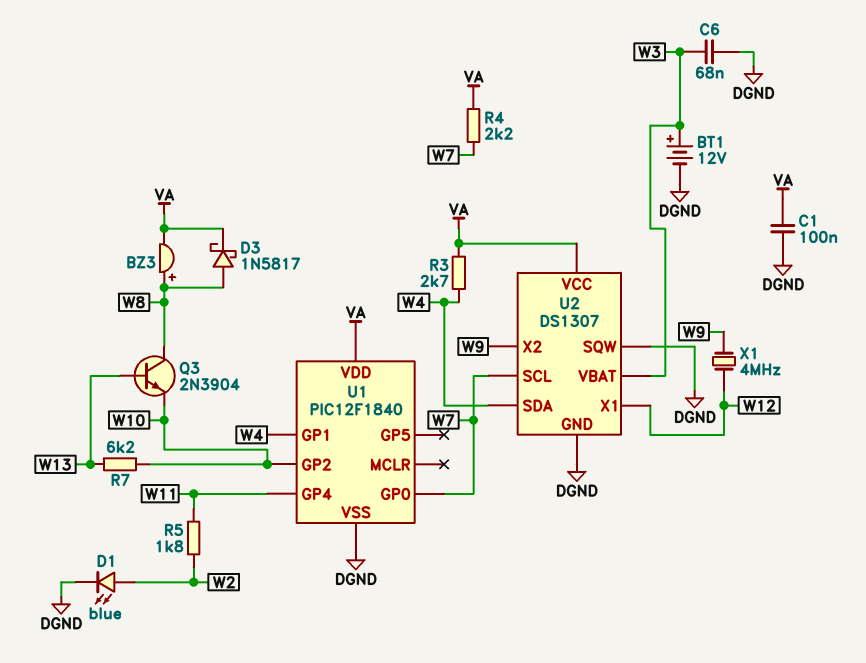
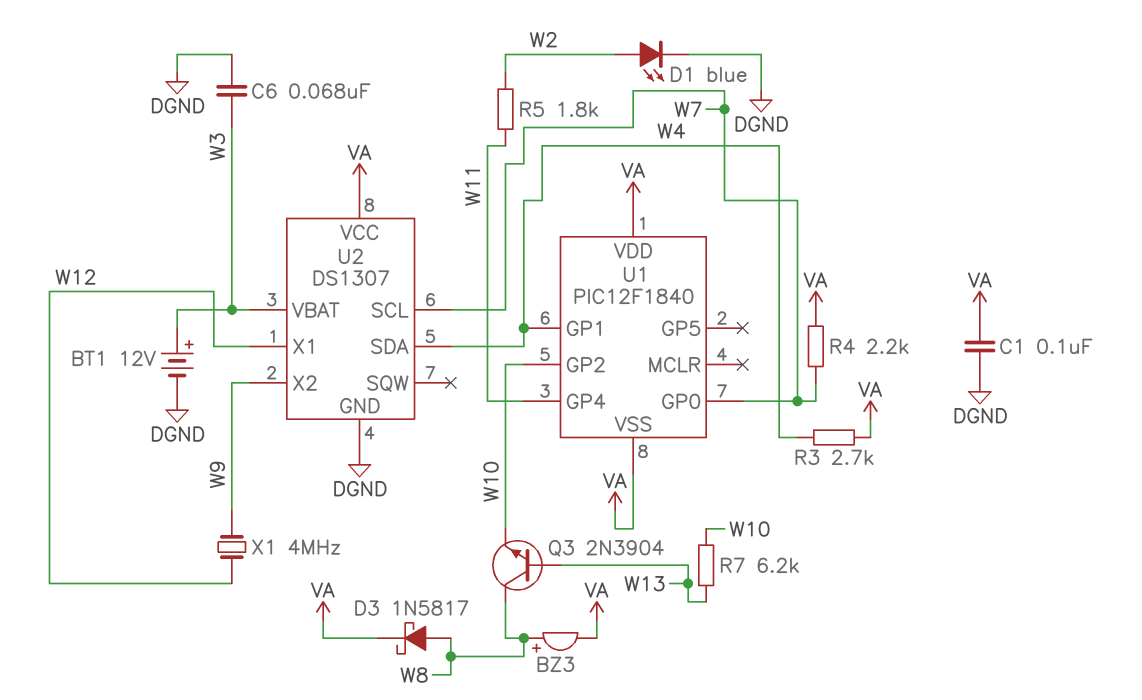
U1 pin VSS: DGND -> VA
U2 pin SQW: DGND -> none

